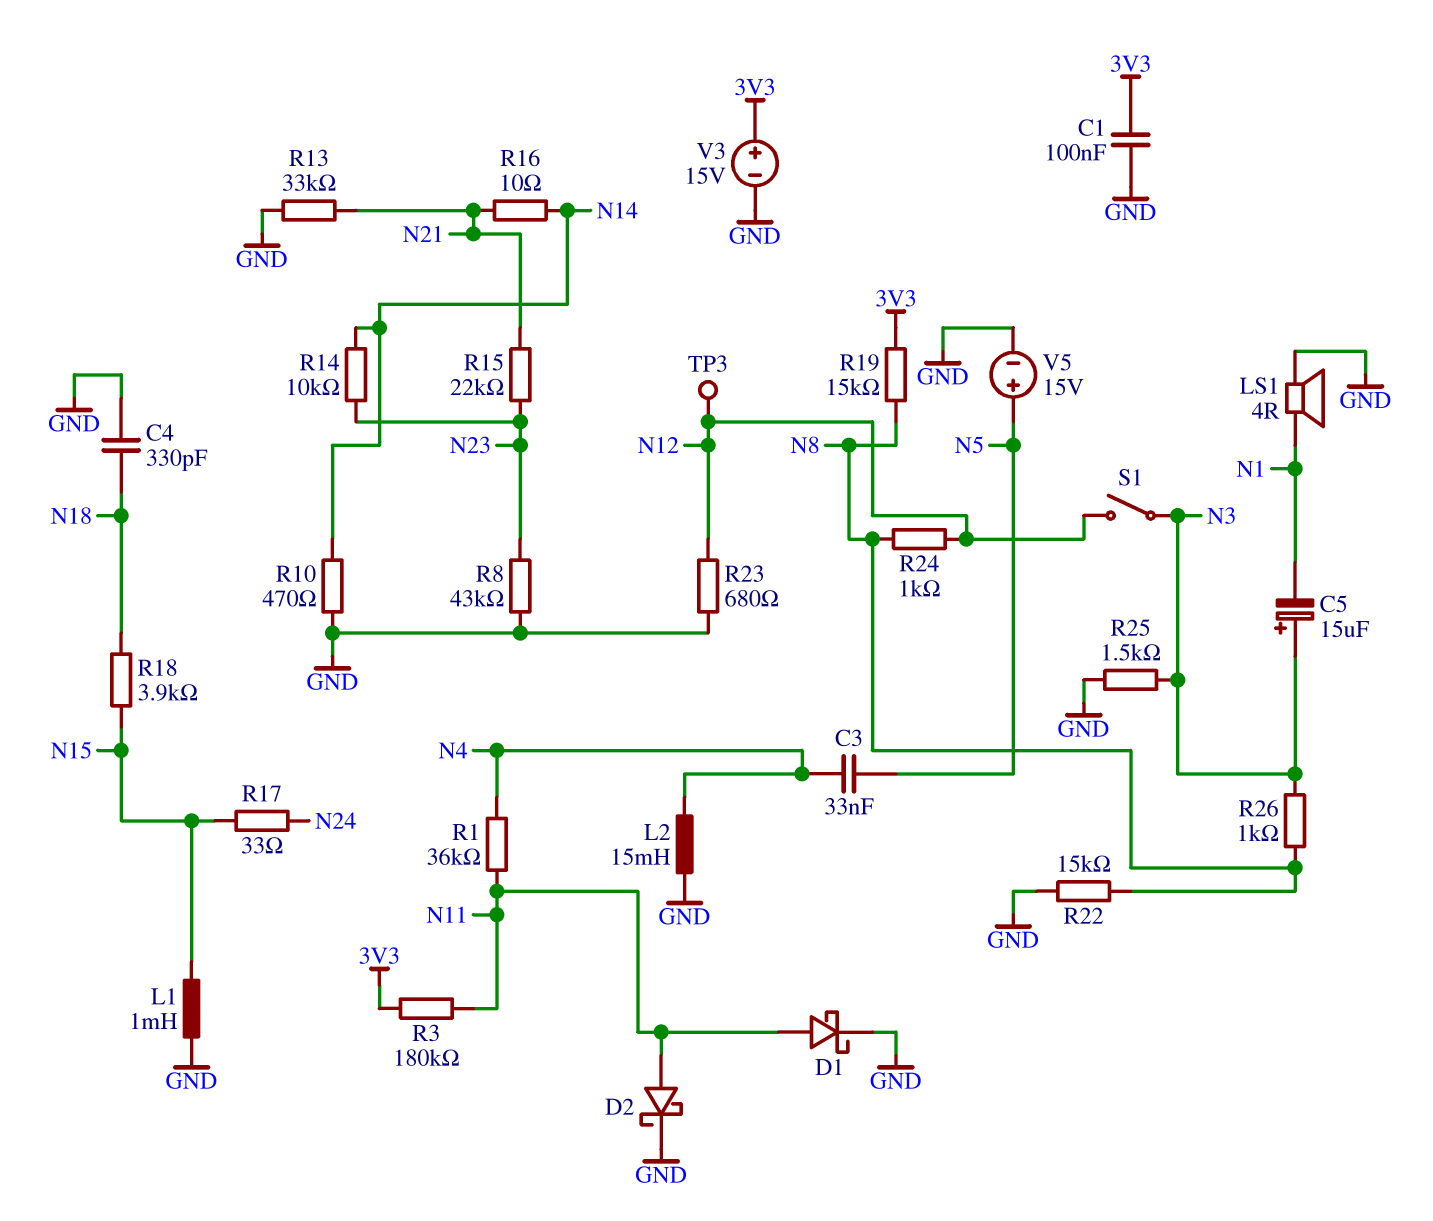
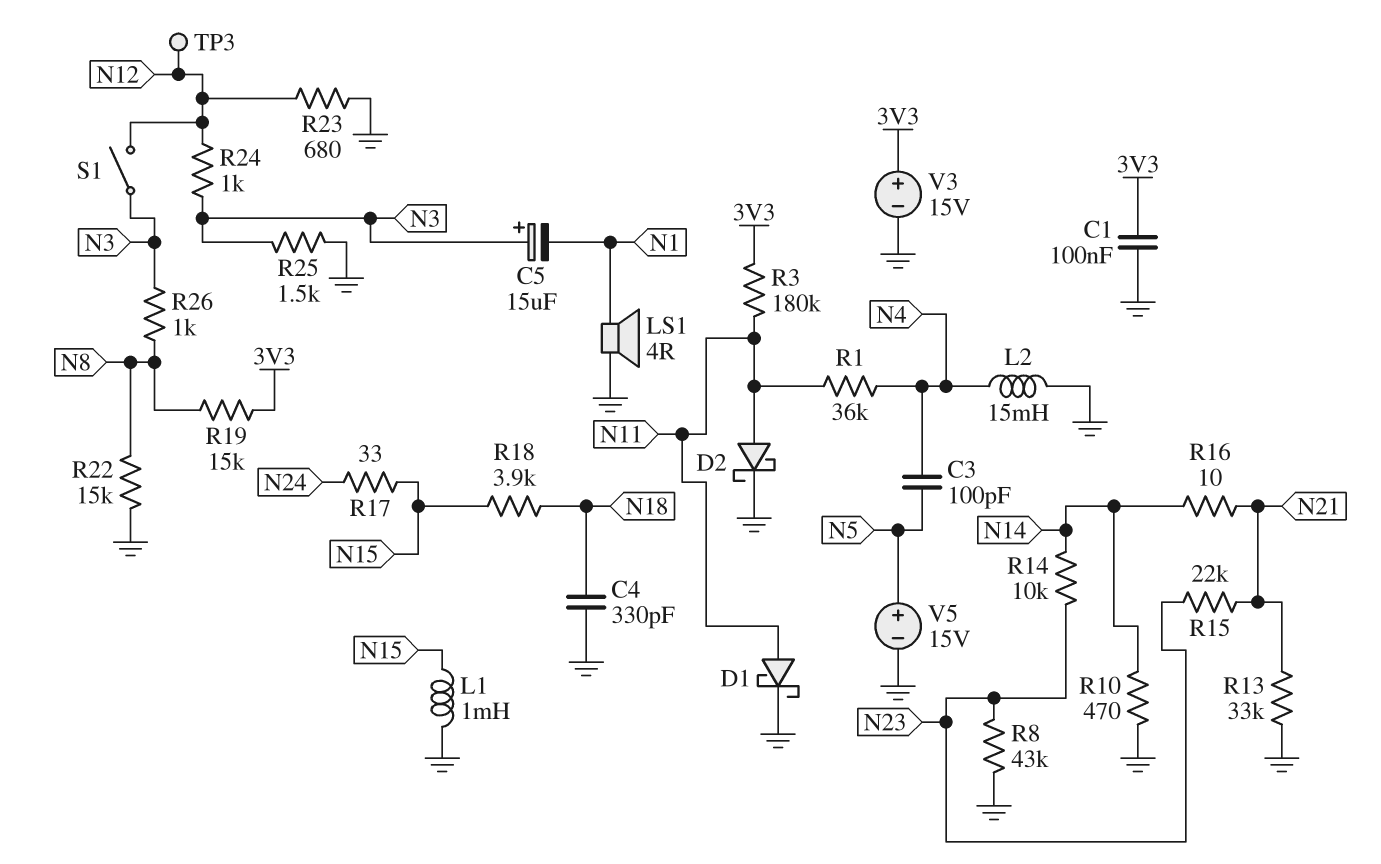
C3: 33nF (N4, N5) -> 100pF (N4, N5)
R24: 1k (N8, N12) -> 1k (N3, N12)

